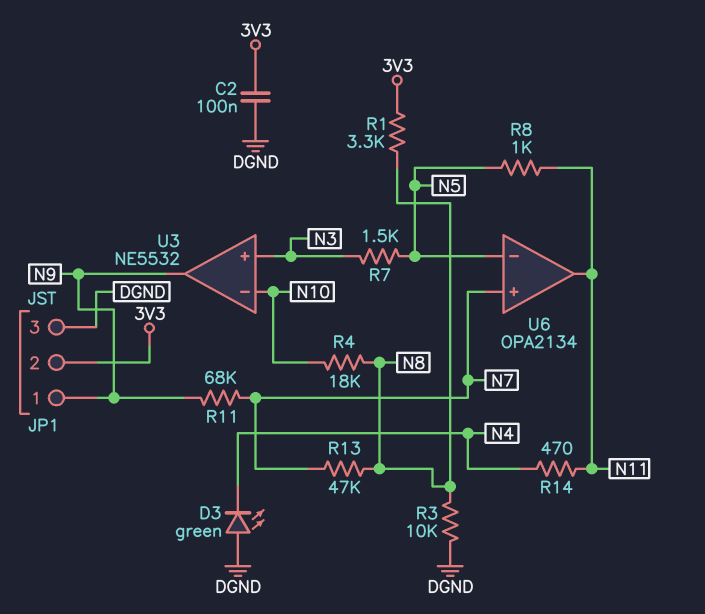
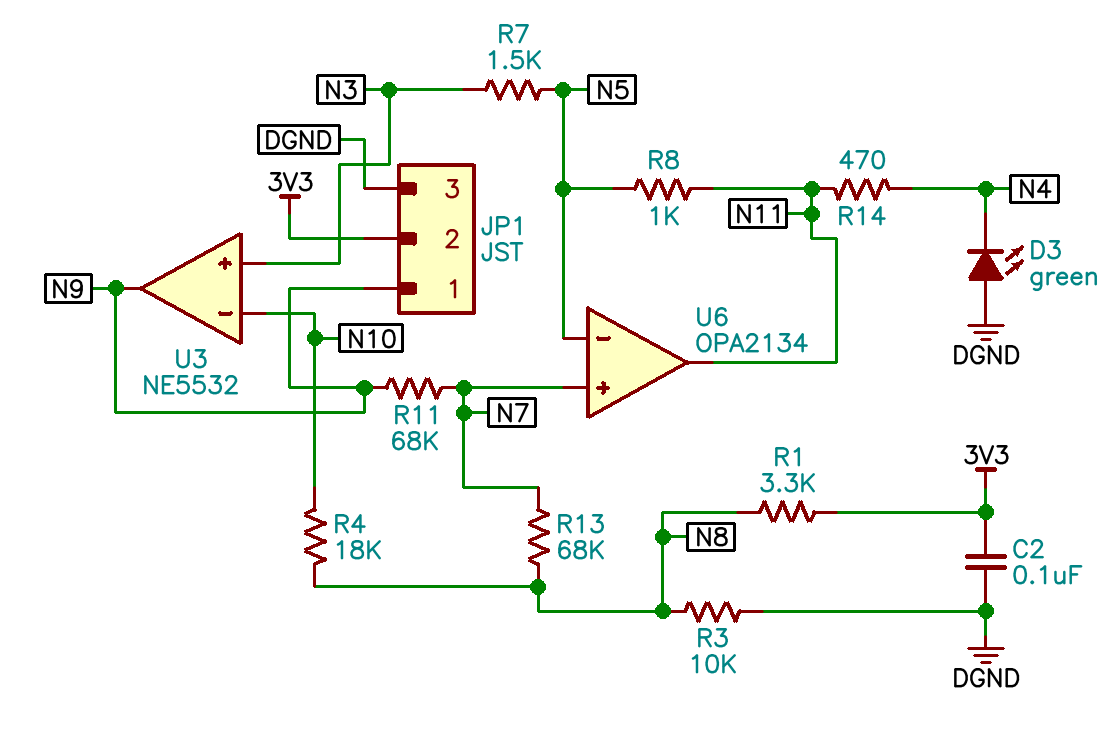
R13: 47k (N7, N8) -> 68k (N7, N8)

